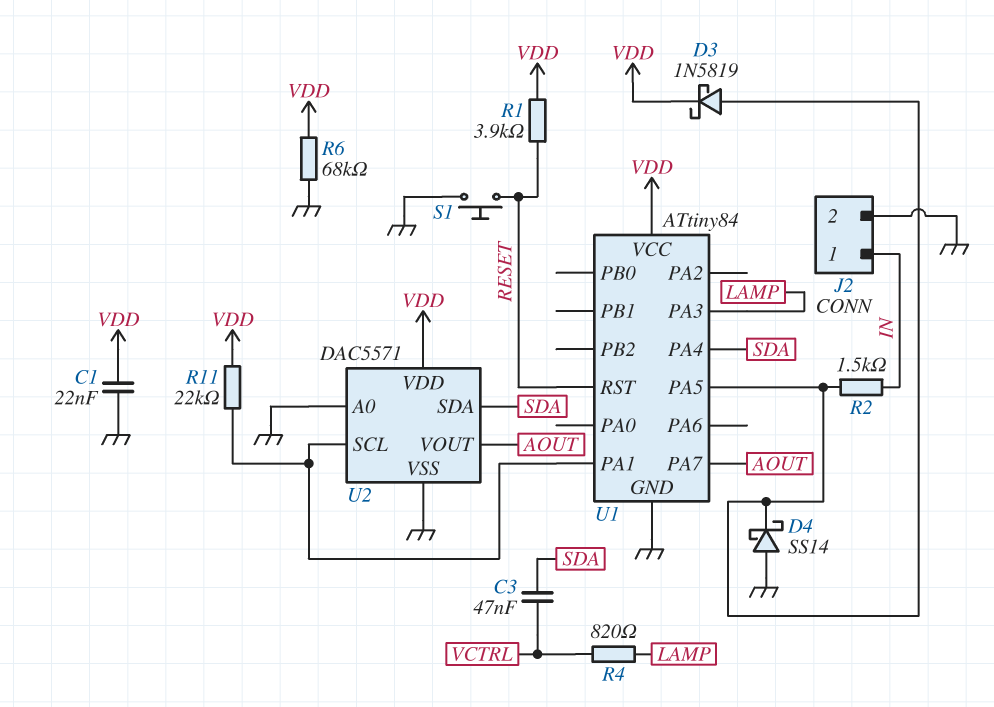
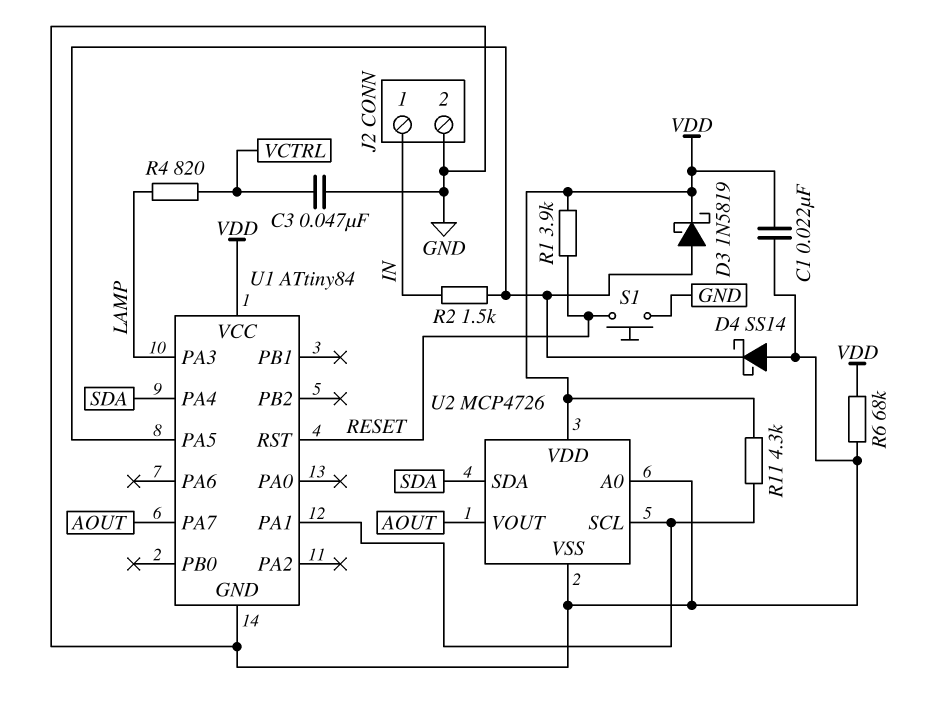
C3: 47nF (SDA, VCTRL) -> 47nF (GND, VCTRL)
R11: 22k (U1/PA1, VDD) -> 4.3k (U1/PA1, VDD)
U2: DAC5571 -> MCP4726

